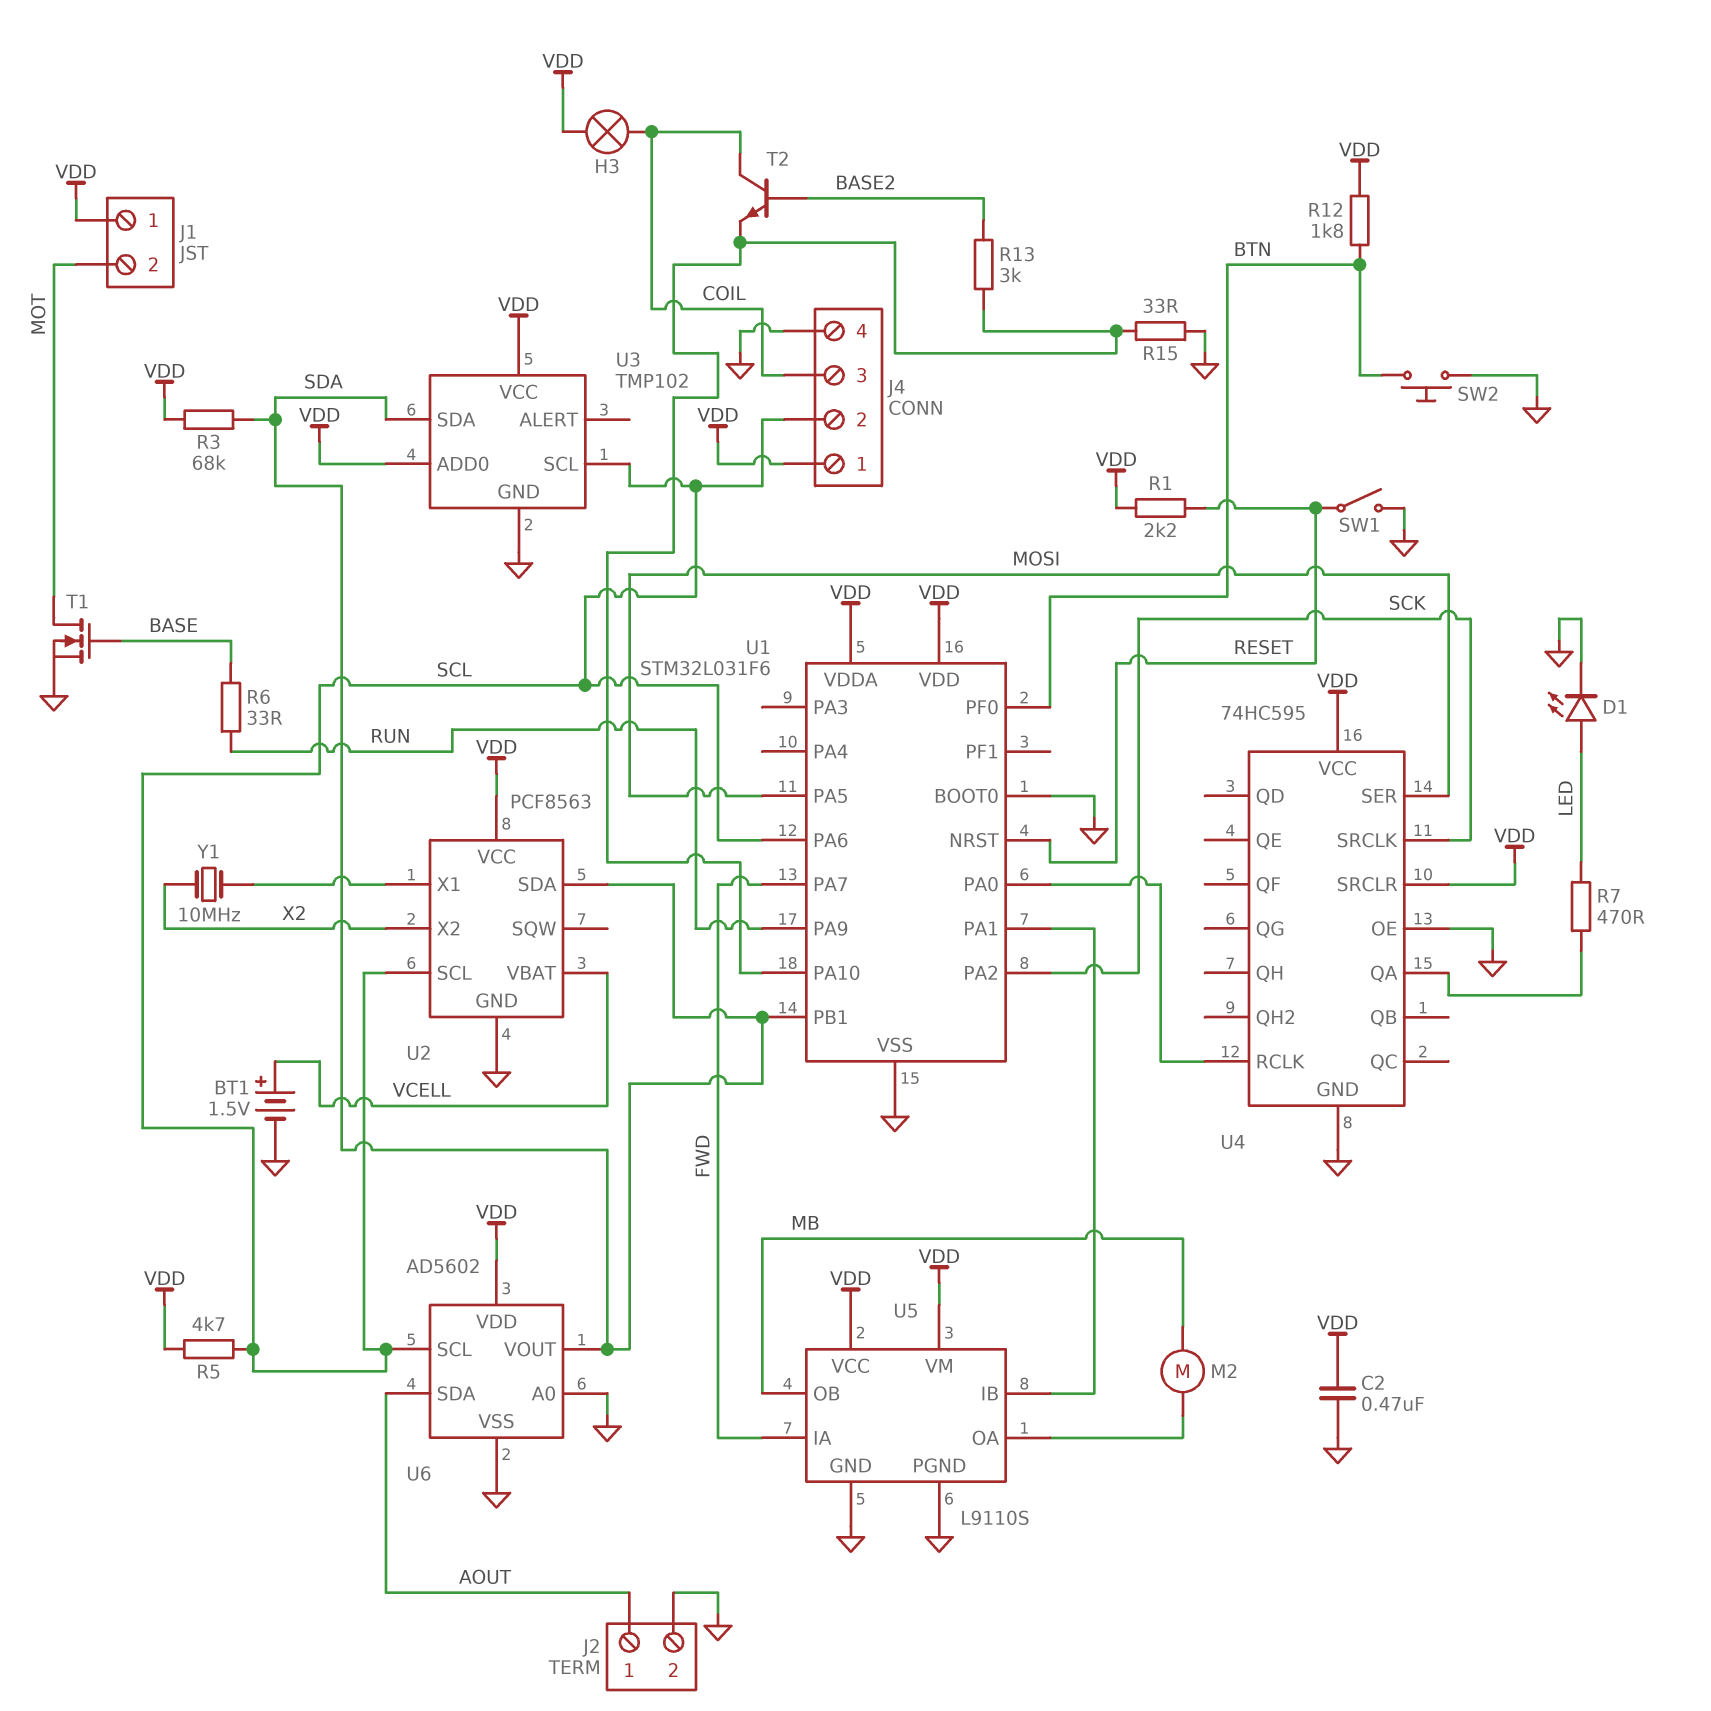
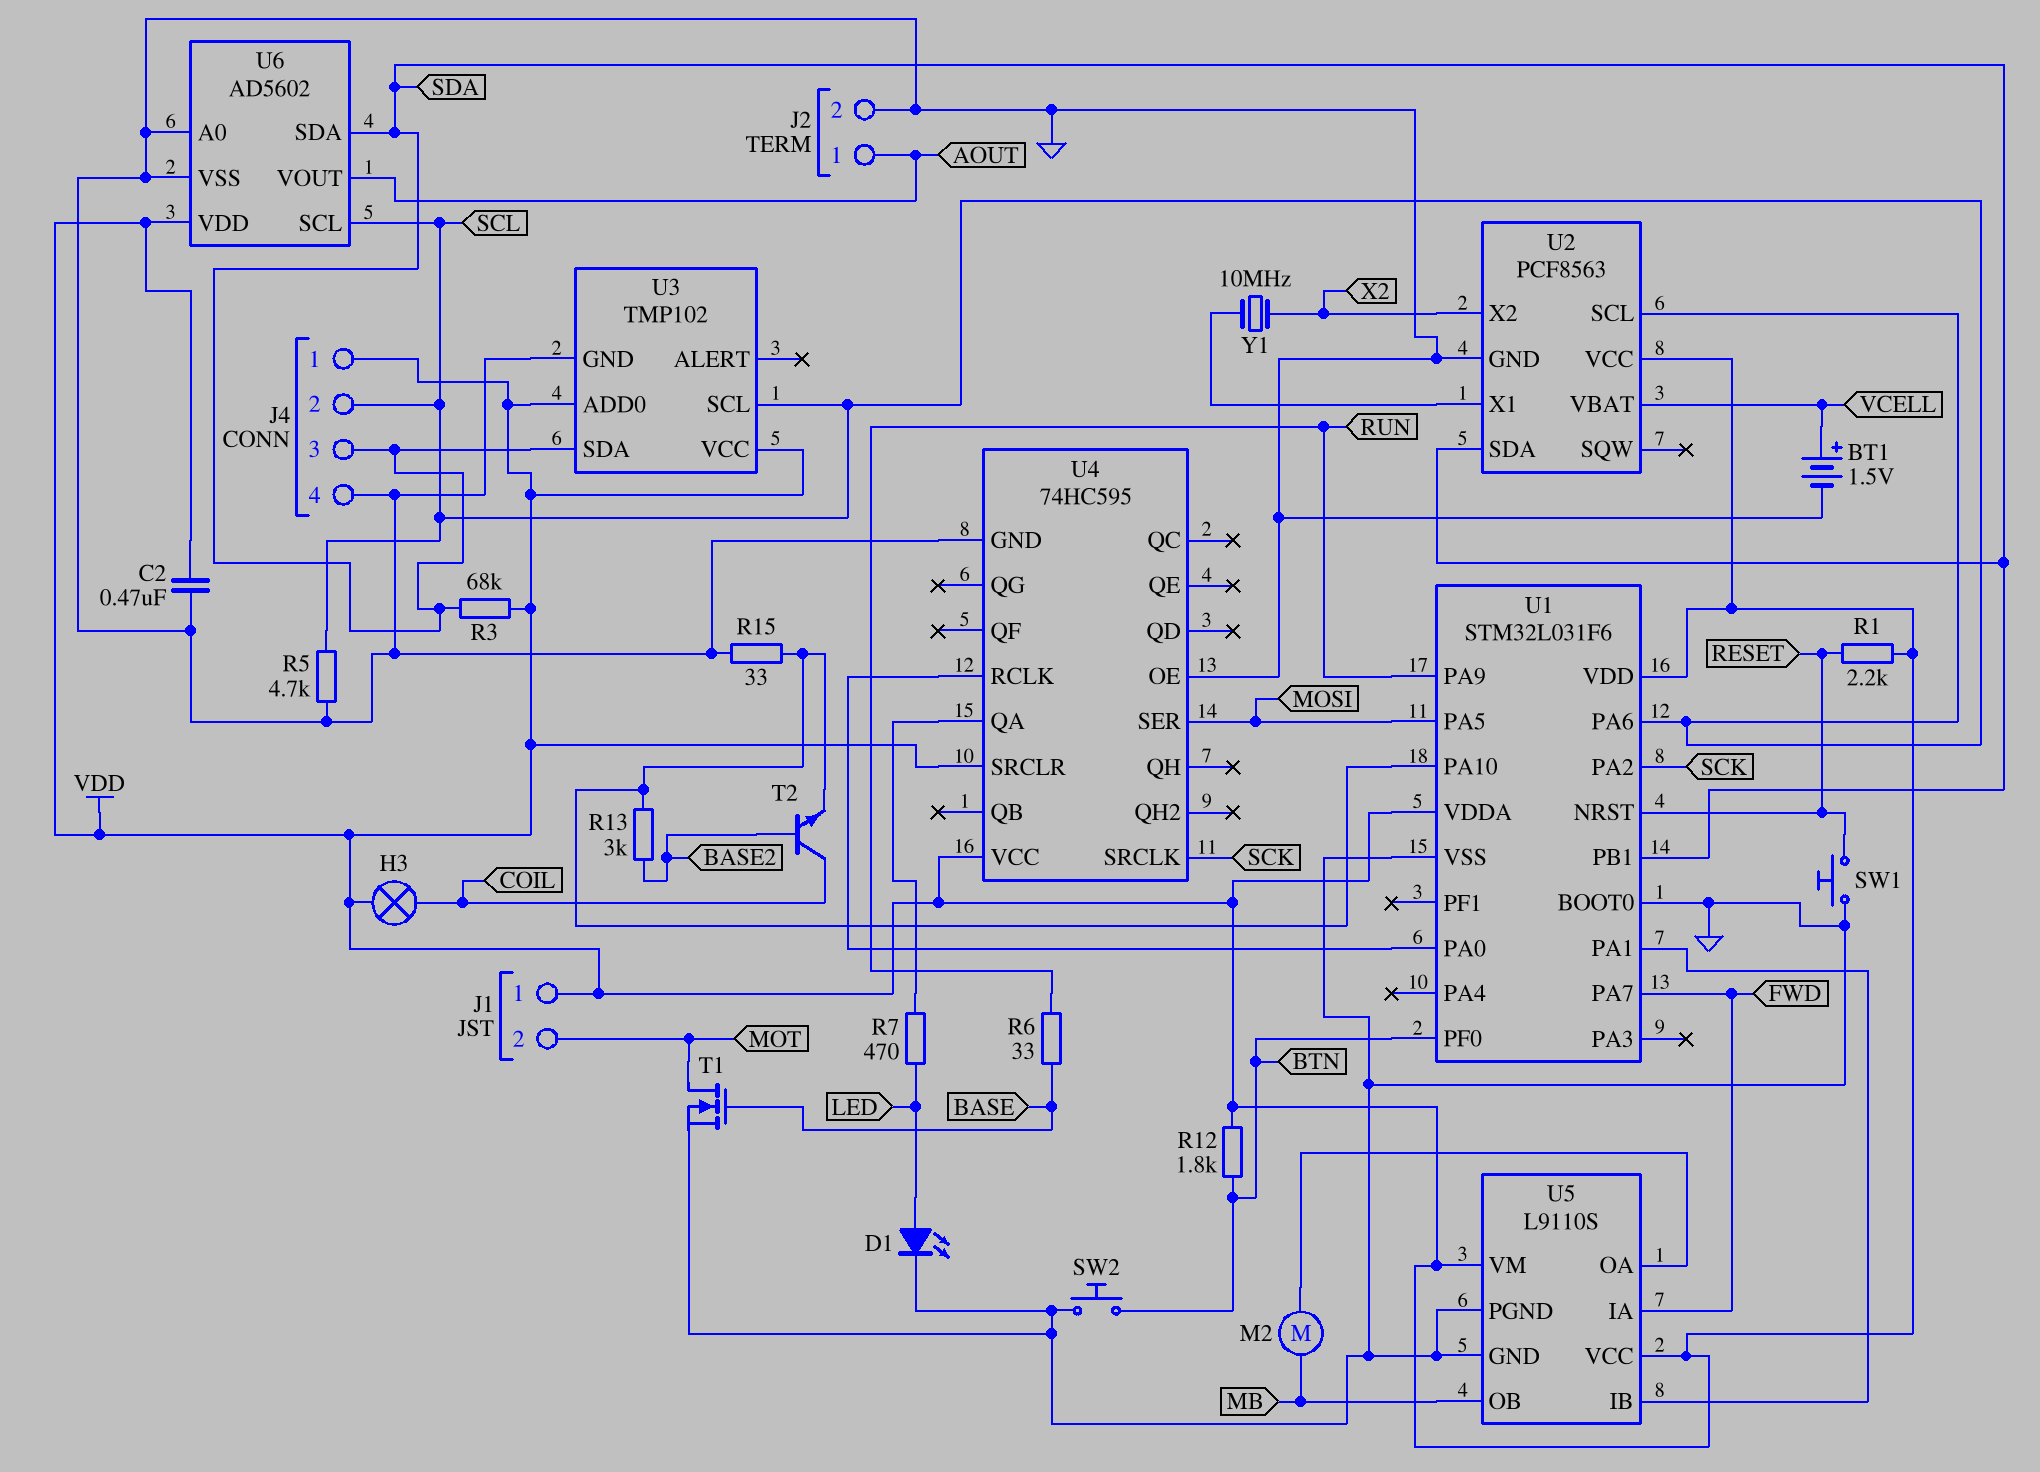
J4 pin 3: COIL -> SDA
R5: 4.7k (SCL, VDD) -> 4.7k (GND, SCL)
SW1: switch (GND, RESET) -> button (GND, RESET)
U6 pin SDA: AOUT -> SDA
U6 pin VOUT: SDA -> AOUT

